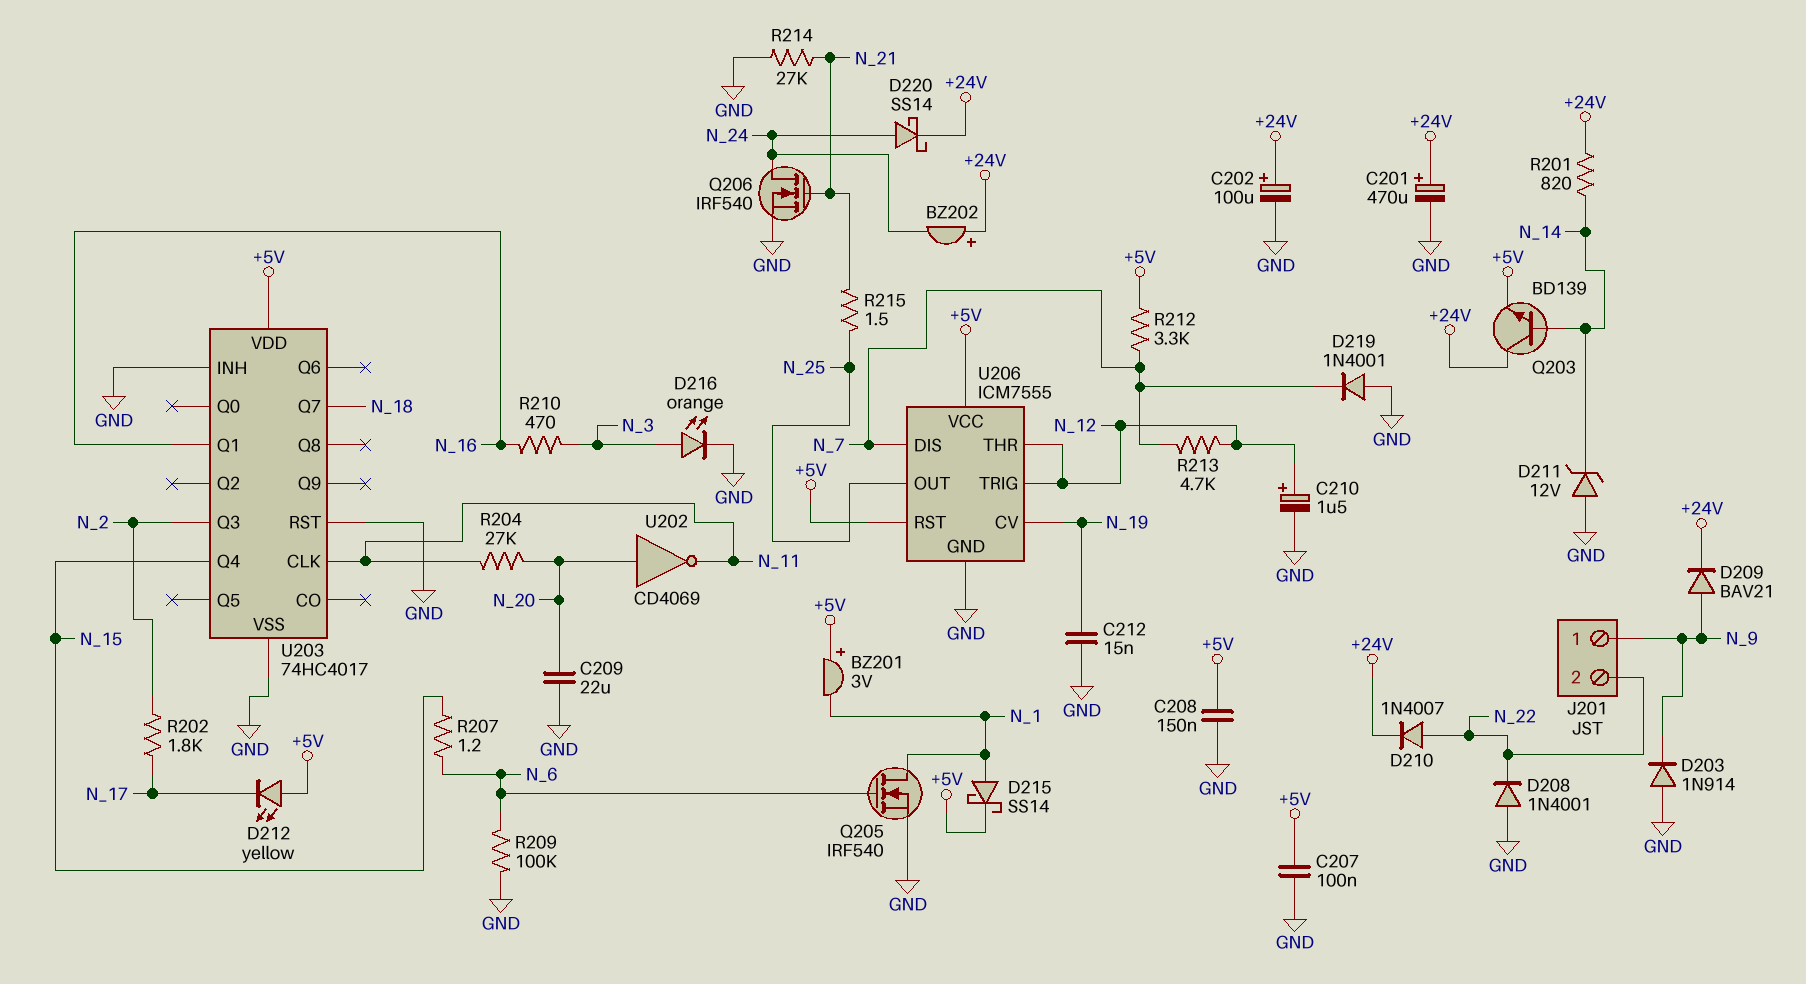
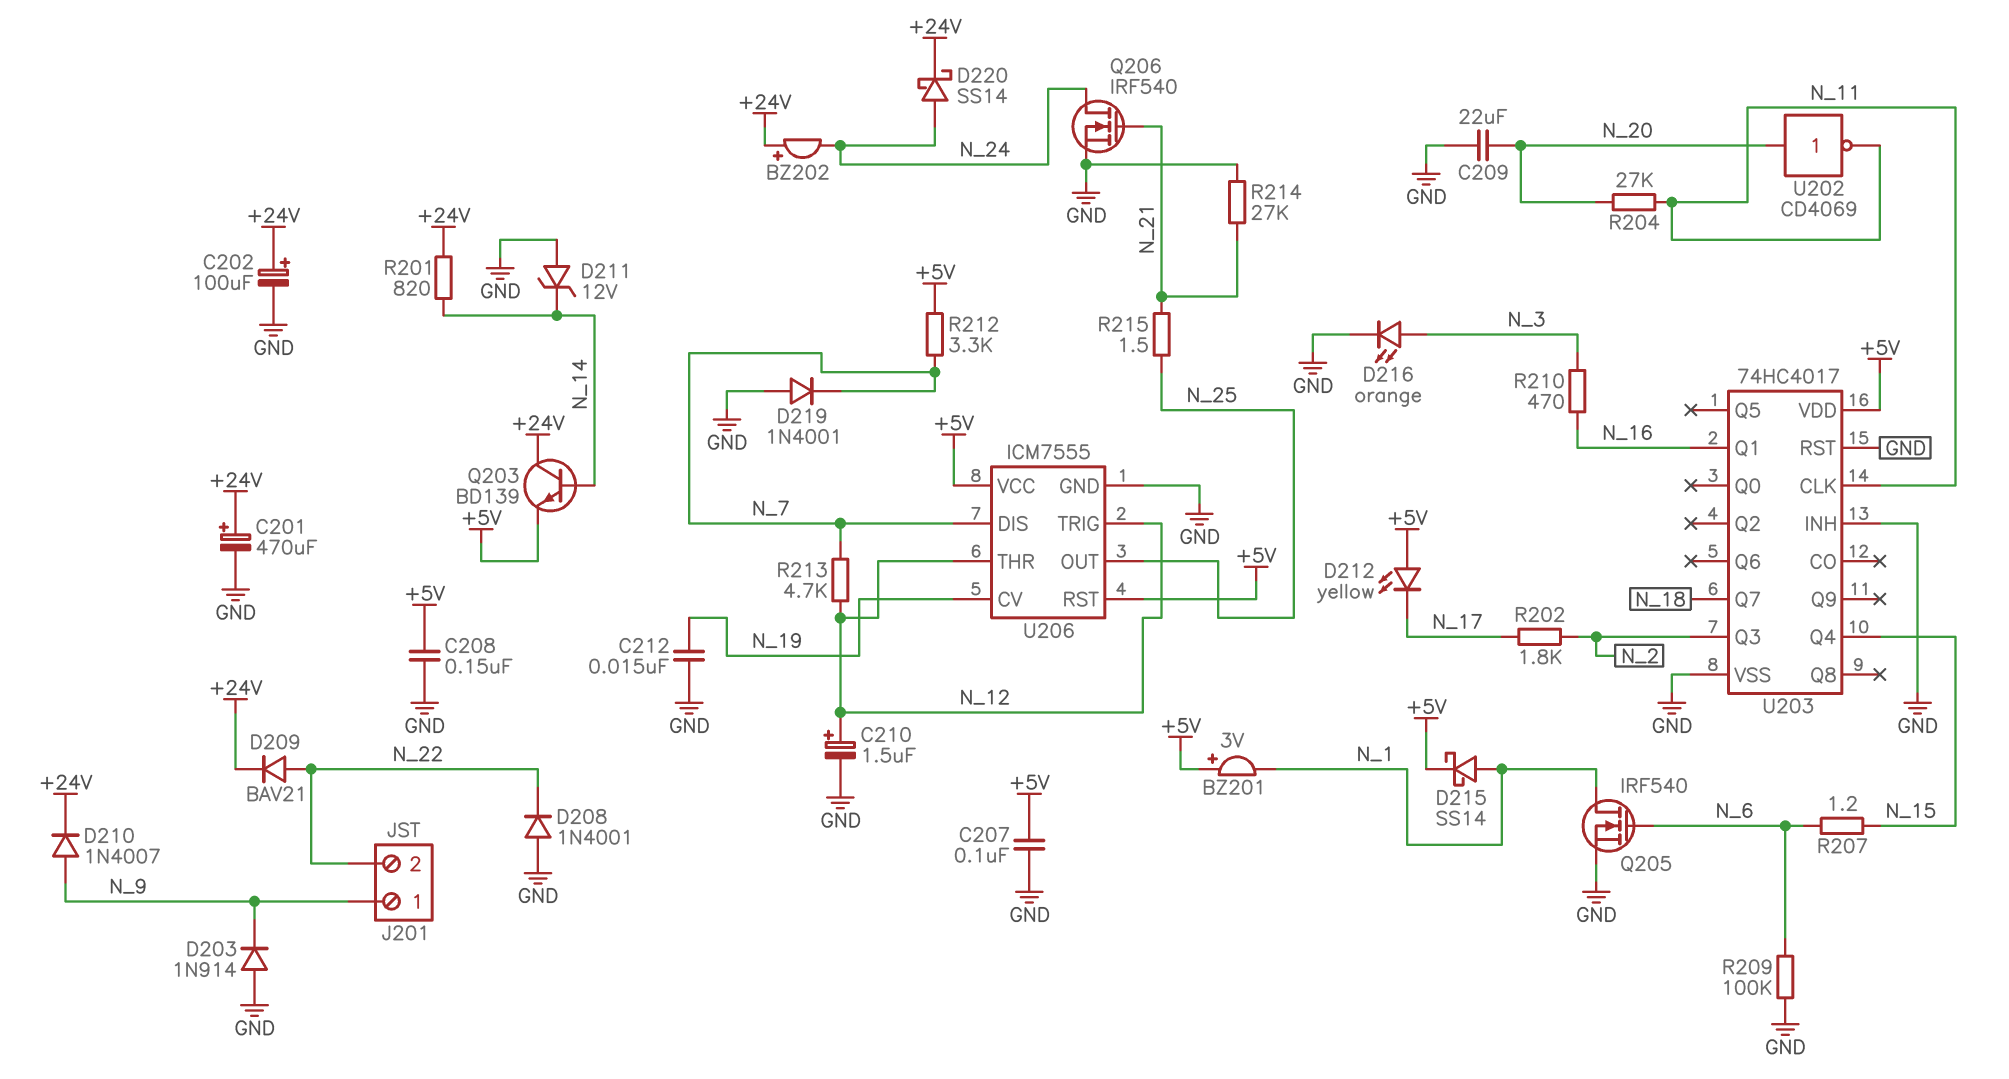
D209: diode BAV21 (A N_9, K +24V) -> diode BAV21 (A N_22, K +24V)
D210: diode 1N4007 (A N_22, K +24V) -> diode 1N4007 (A N_9, K +24V)

